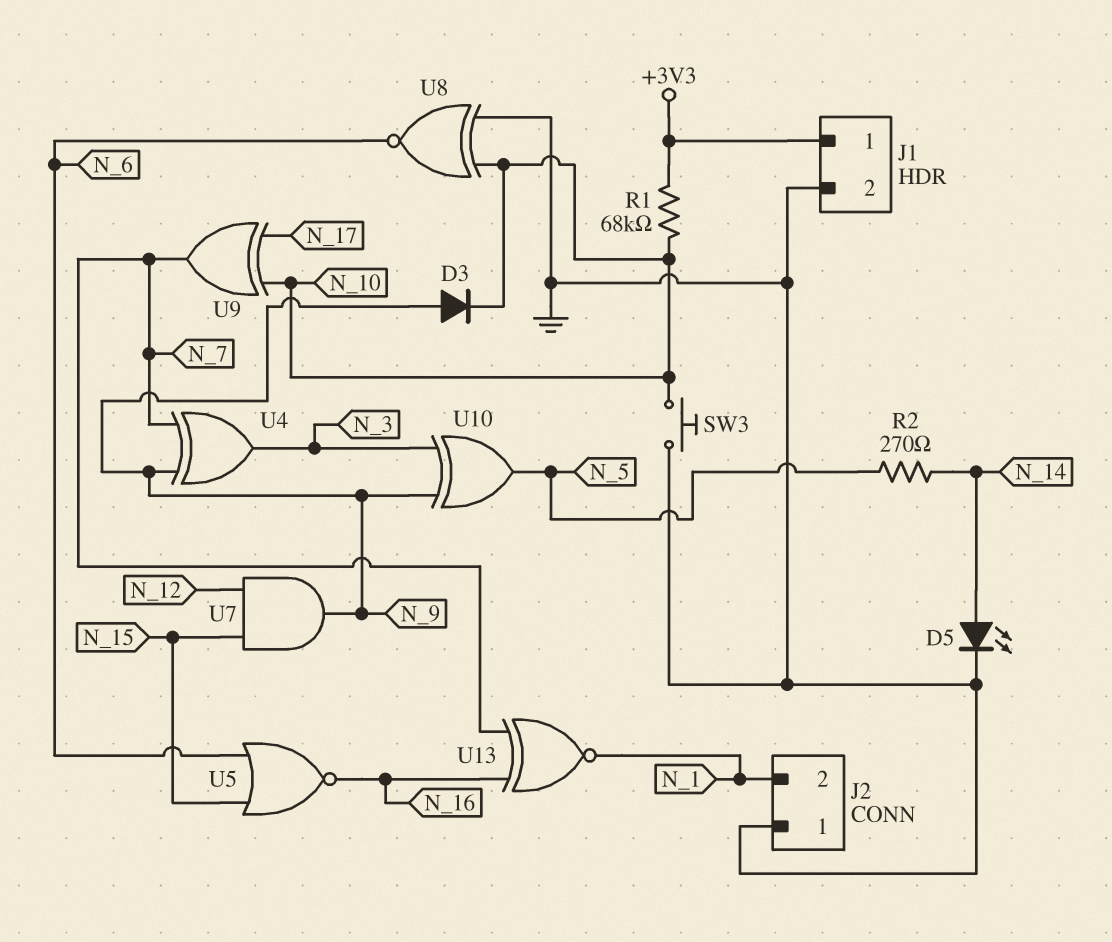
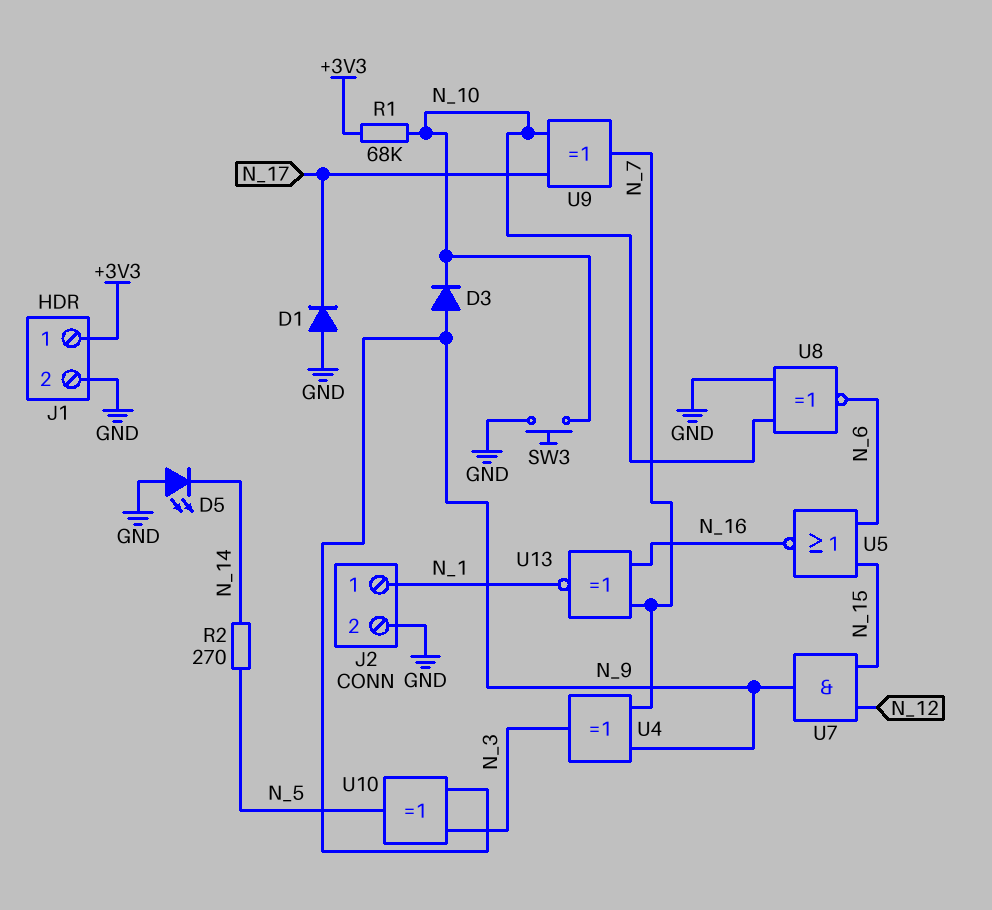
D1: none -> diode (A GND, K N_17)
D5: LED (A N_14, K GND) -> LED (A GND, K N_14)
J2 pin 1: GND -> N_1
J2 pin 2: N_1 -> GND

